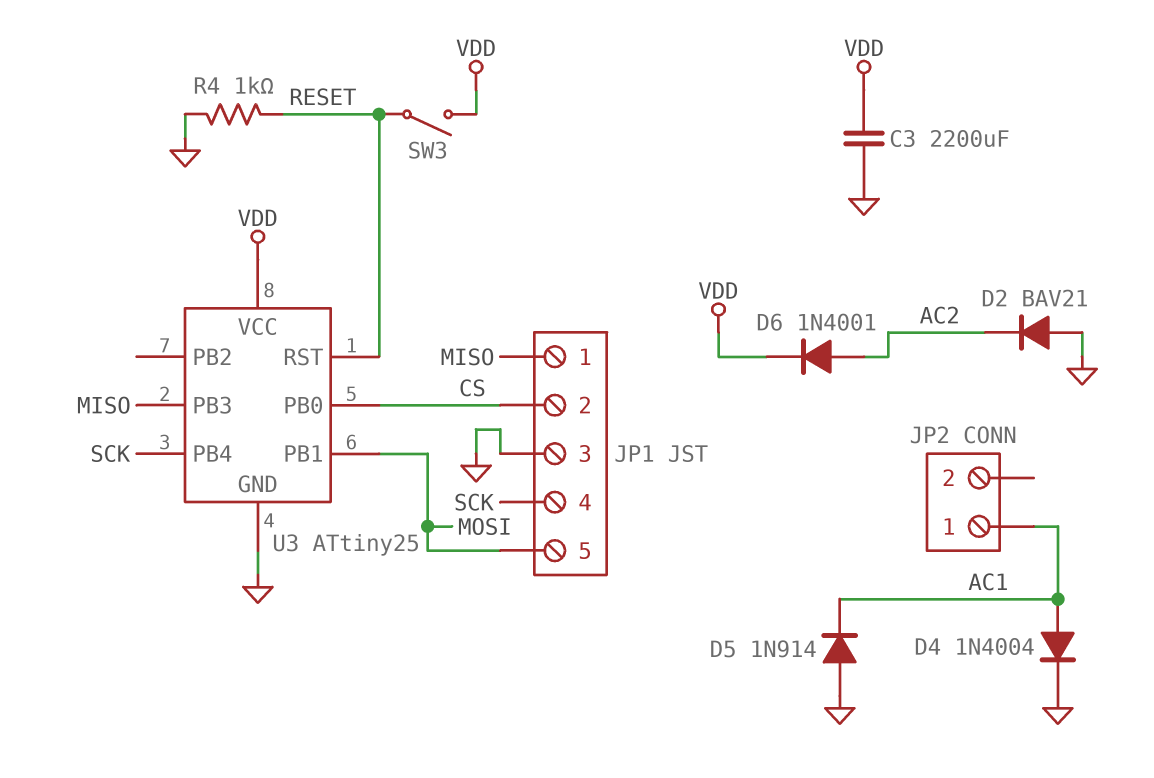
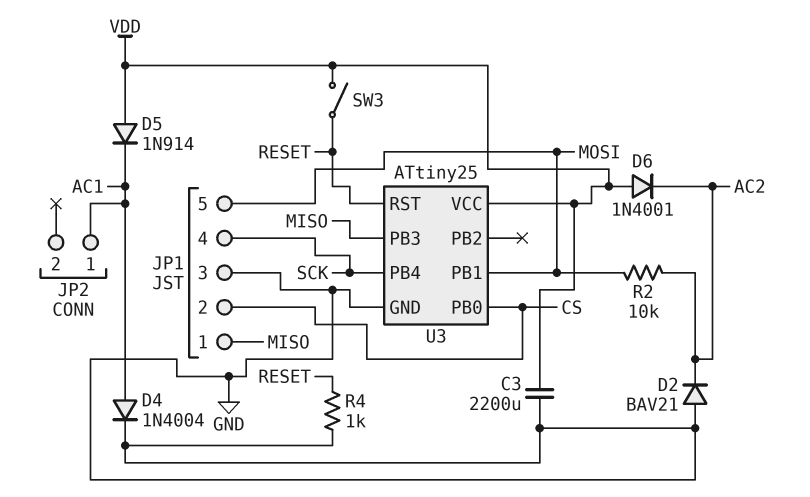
D5: diode 1N914 (A GND, K AC1) -> diode 1N914 (A VDD, K AC1)
D6: diode 1N4001 (A AC2, K VDD) -> diode 1N4001 (A VDD, K AC2)
R2: none -> 10k (AC2, MOSI)

